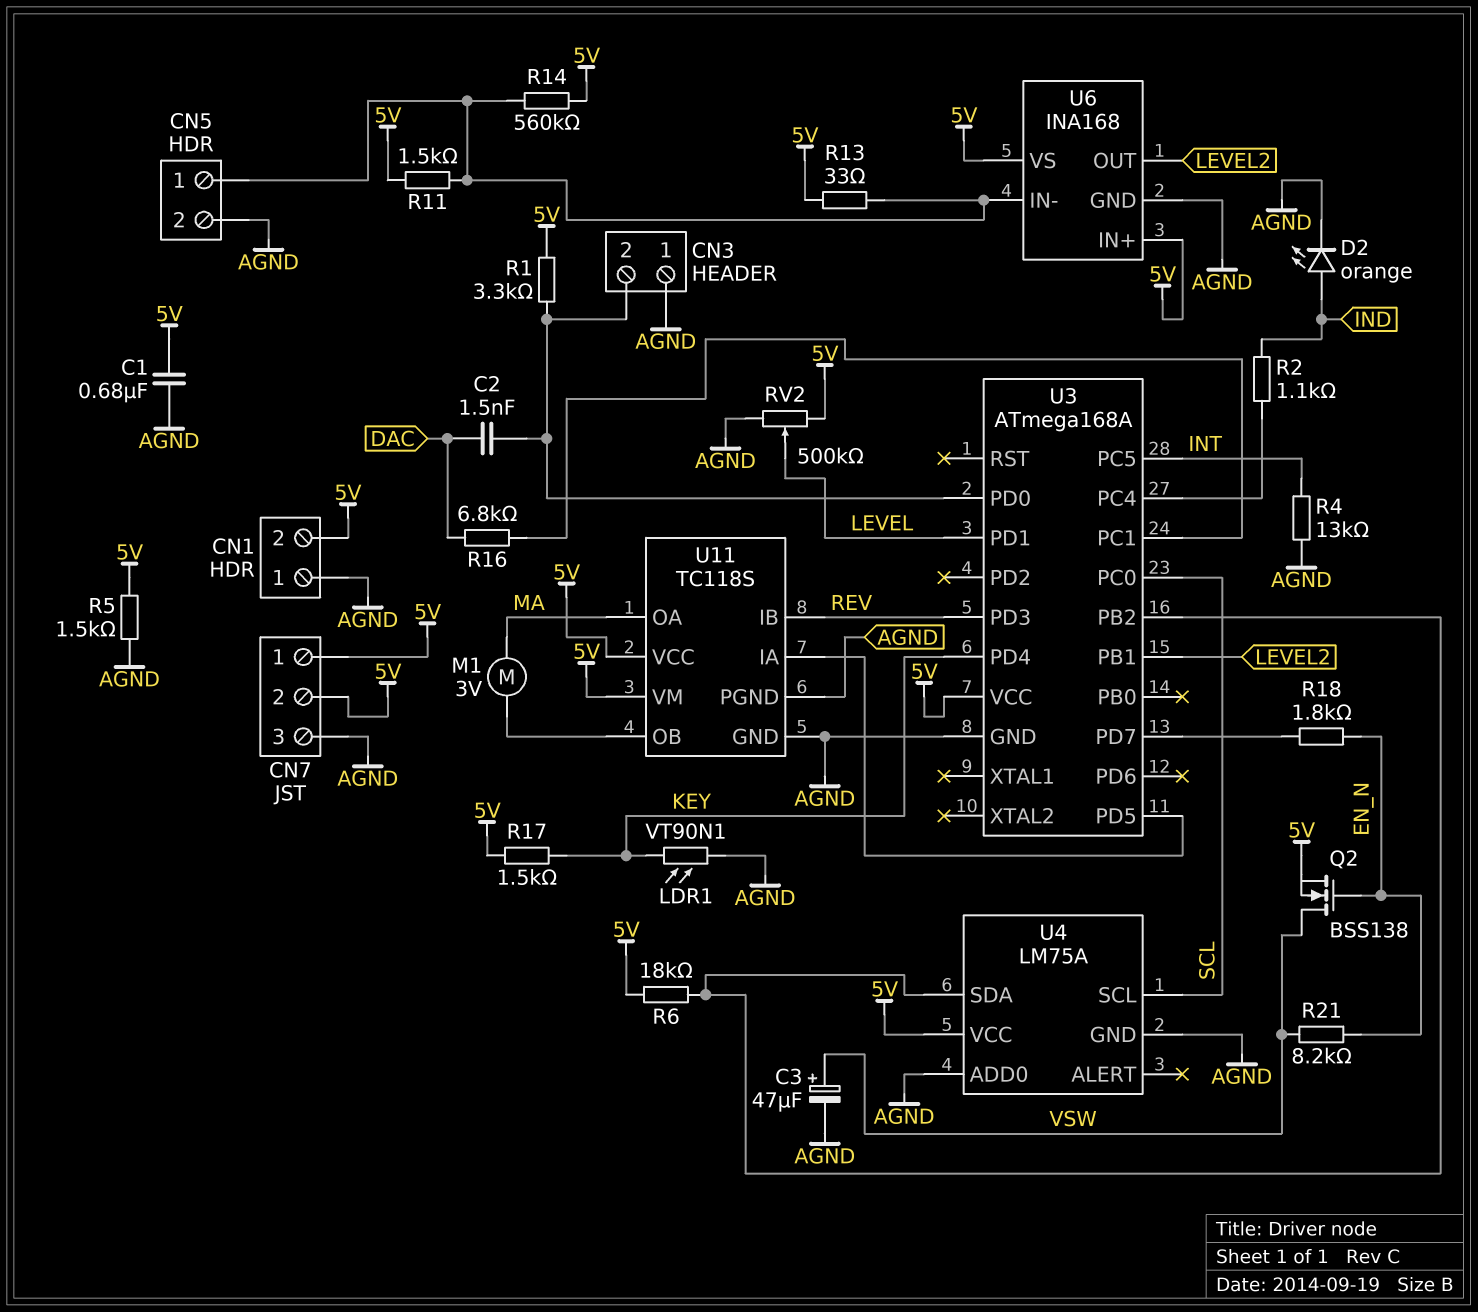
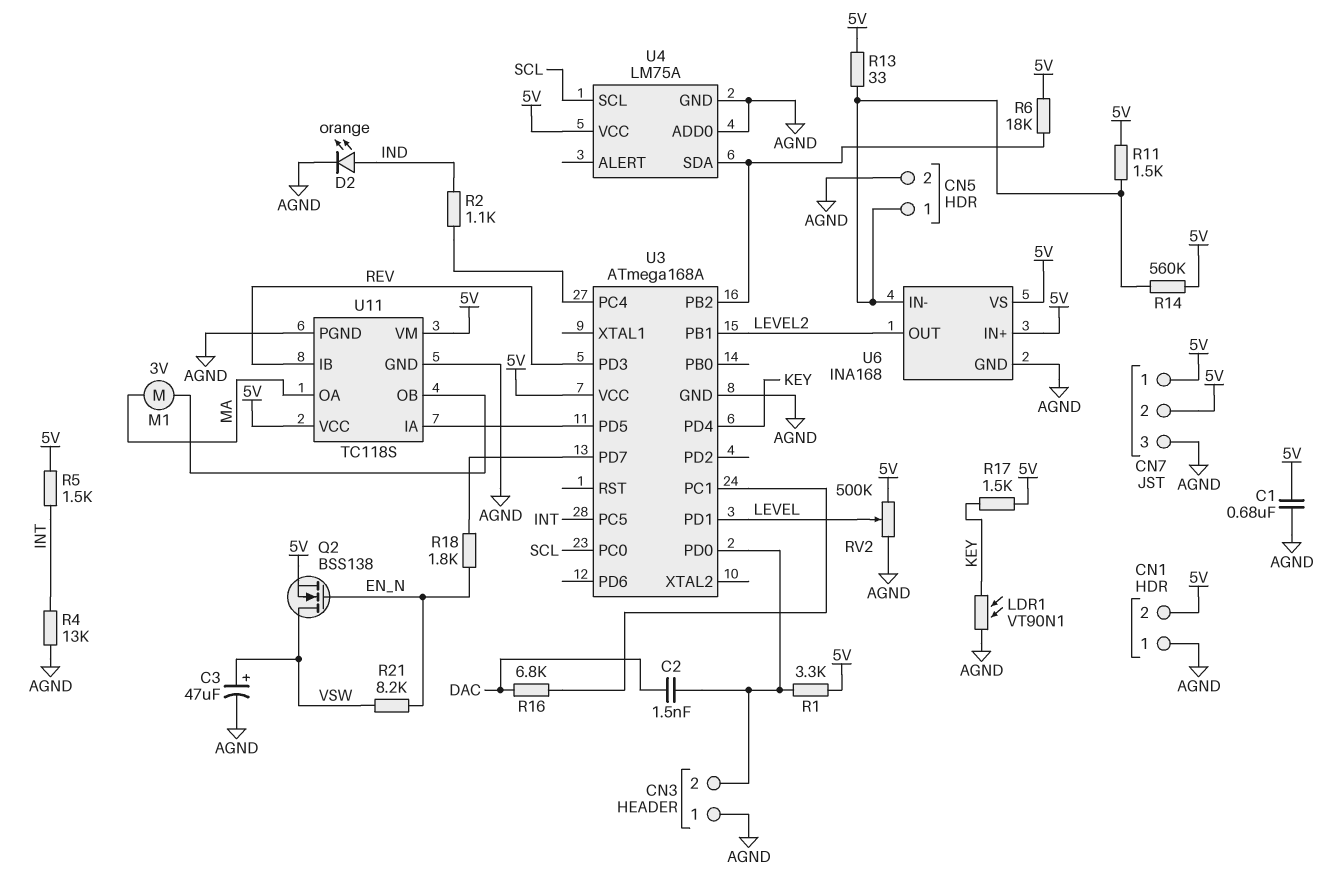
R5: 1.5k (5V, AGND) -> 1.5k (5V, INT)

